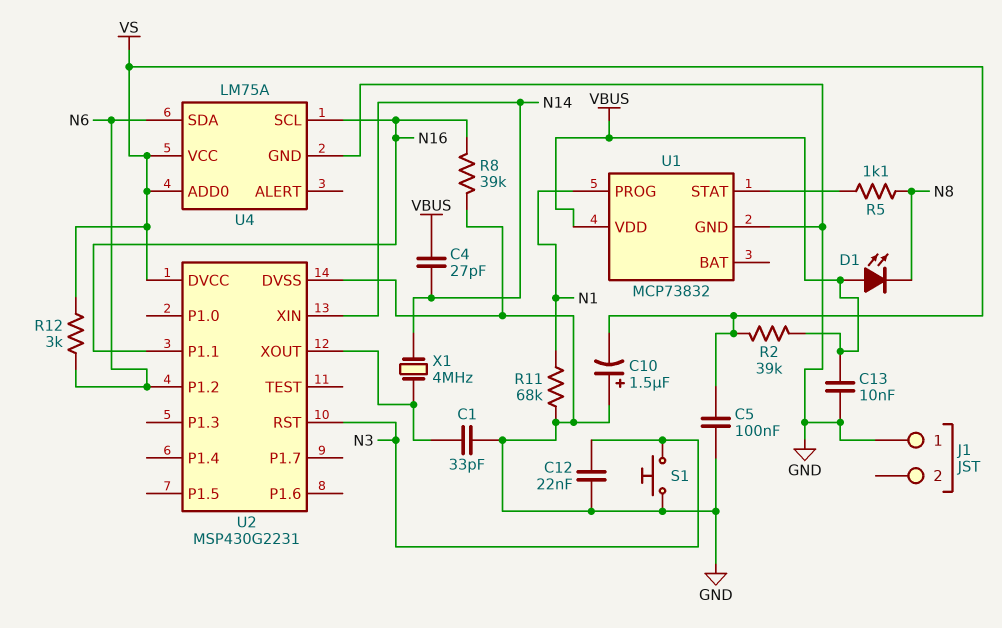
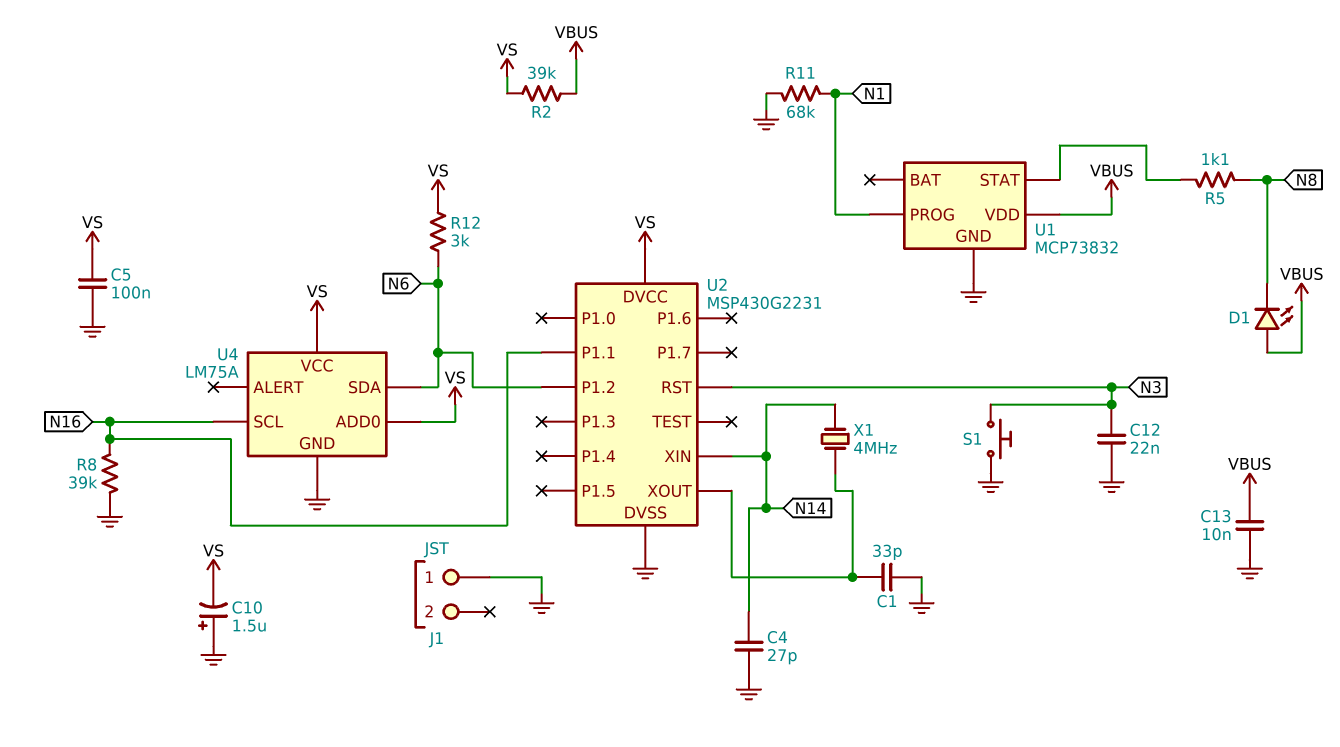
C4: 27pF (N14, VBUS) -> 27pF (GND, N14)

